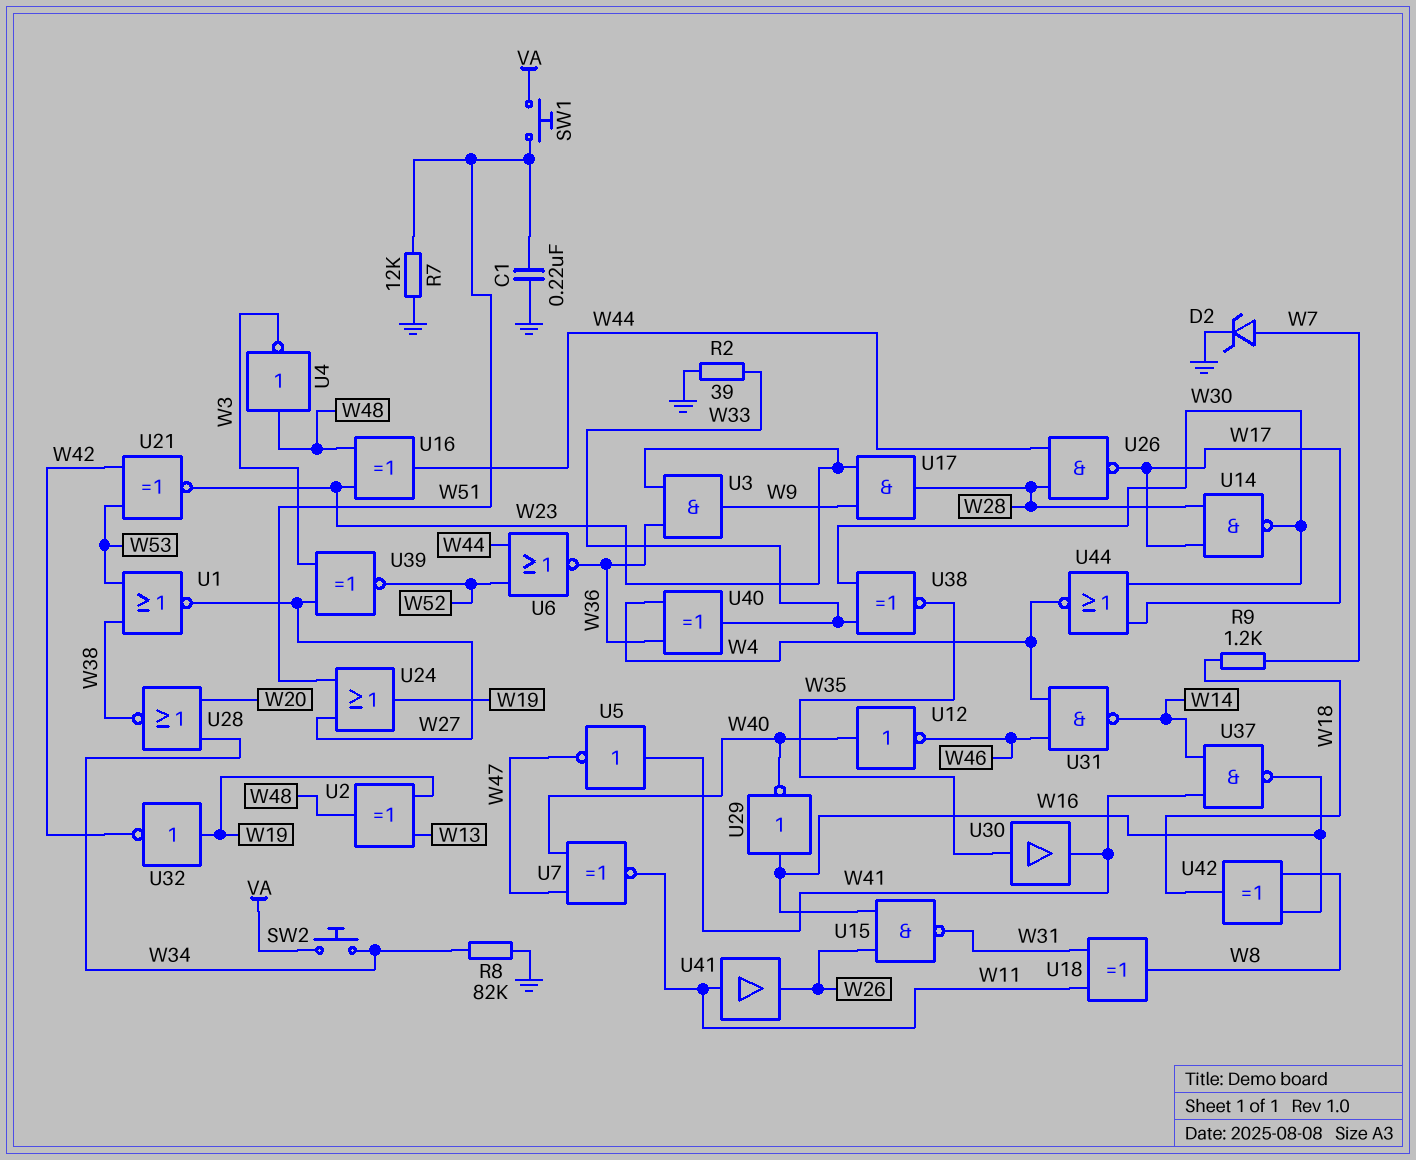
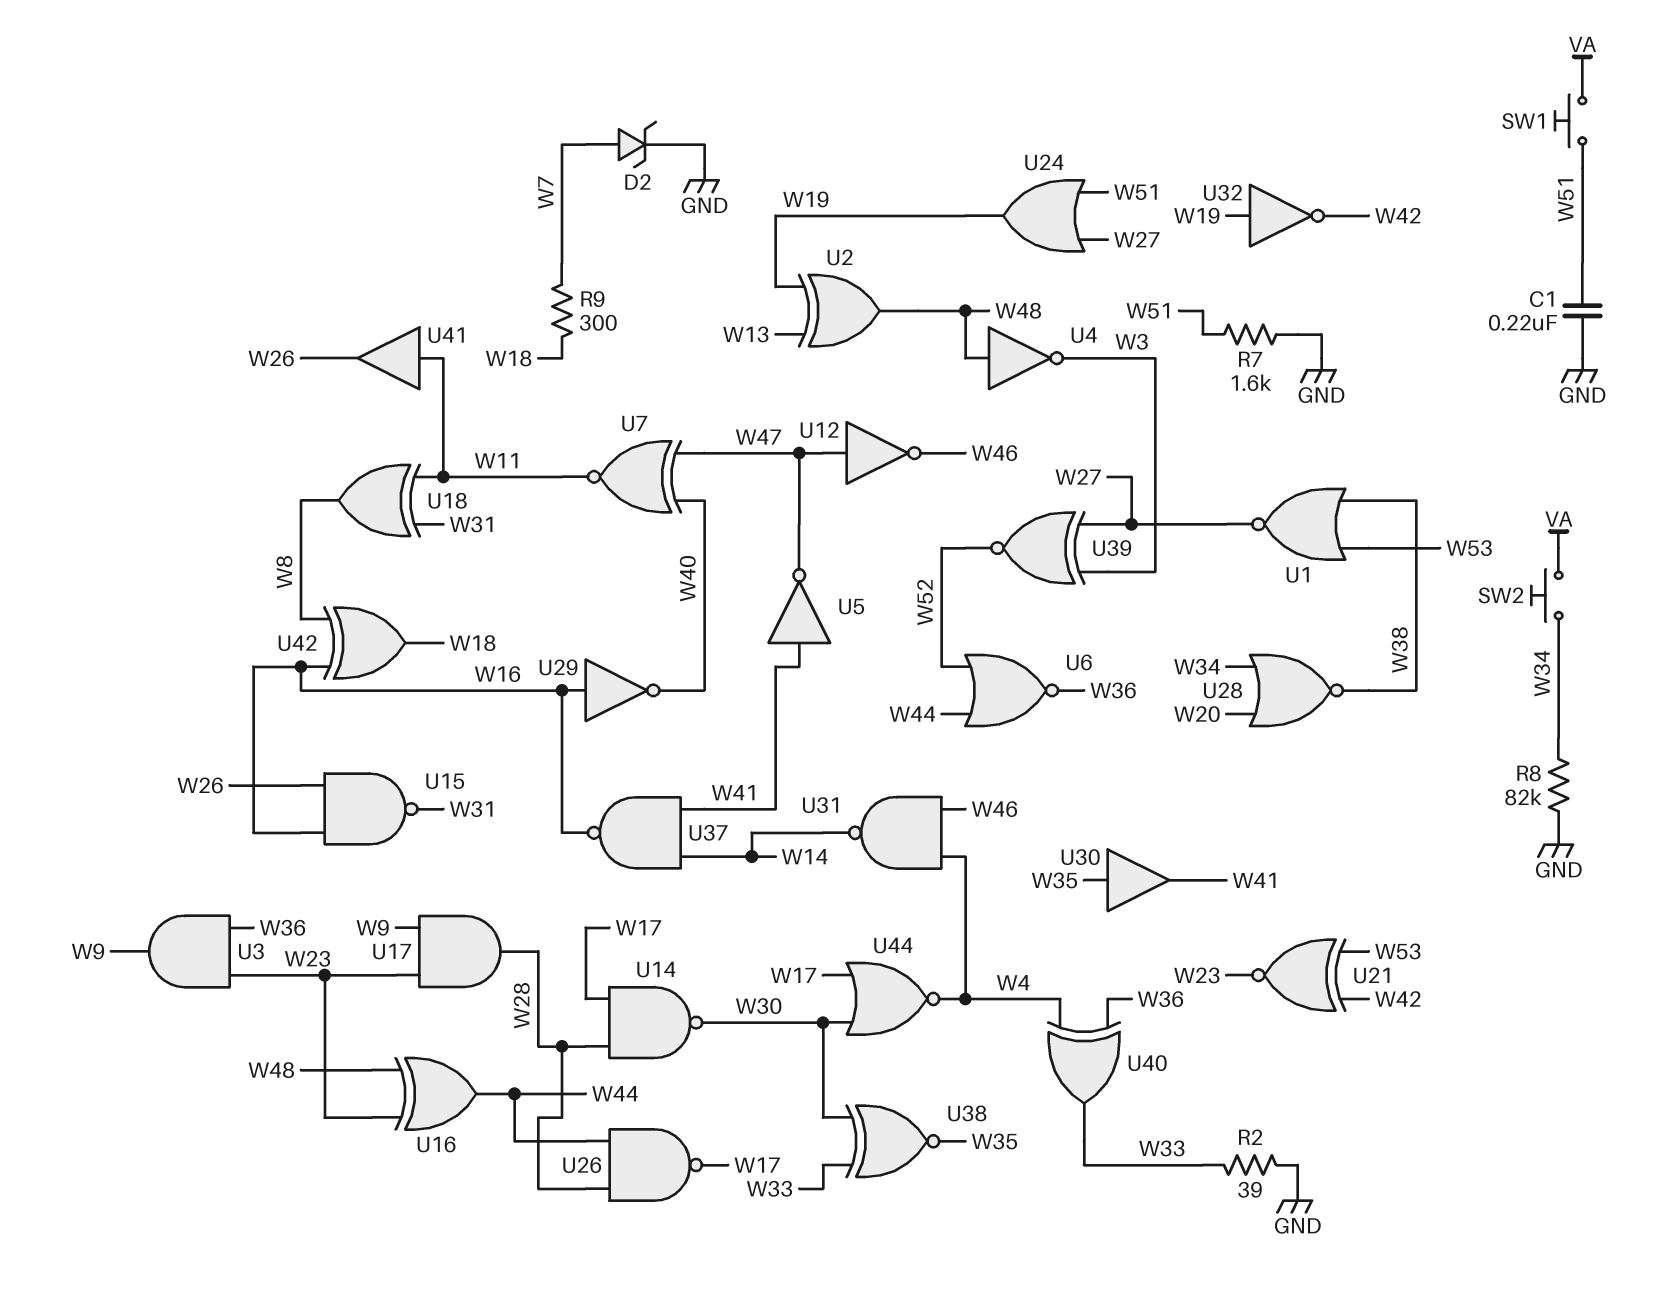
R7: 12k (GND, W51) -> 1.6k (GND, W51)
R9: 1.2k (W7, W18) -> 300 (W7, W18)
U12: NOT (in W40, out W46) -> NOT (in W47, out W46)

